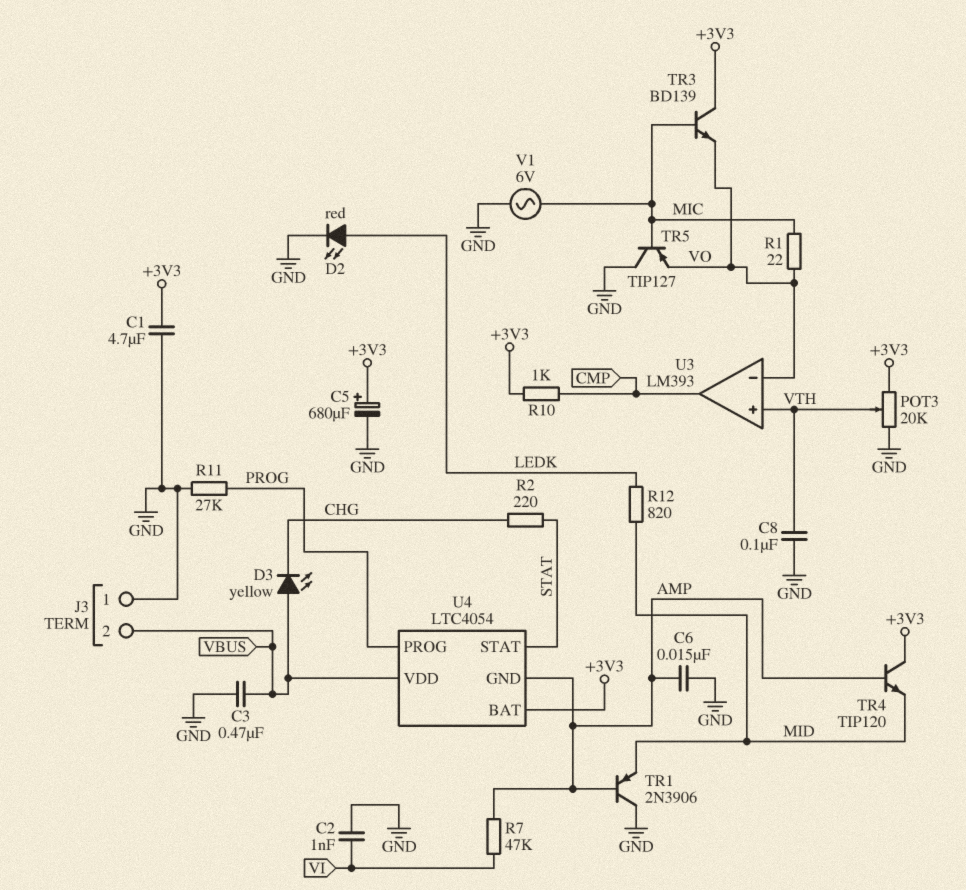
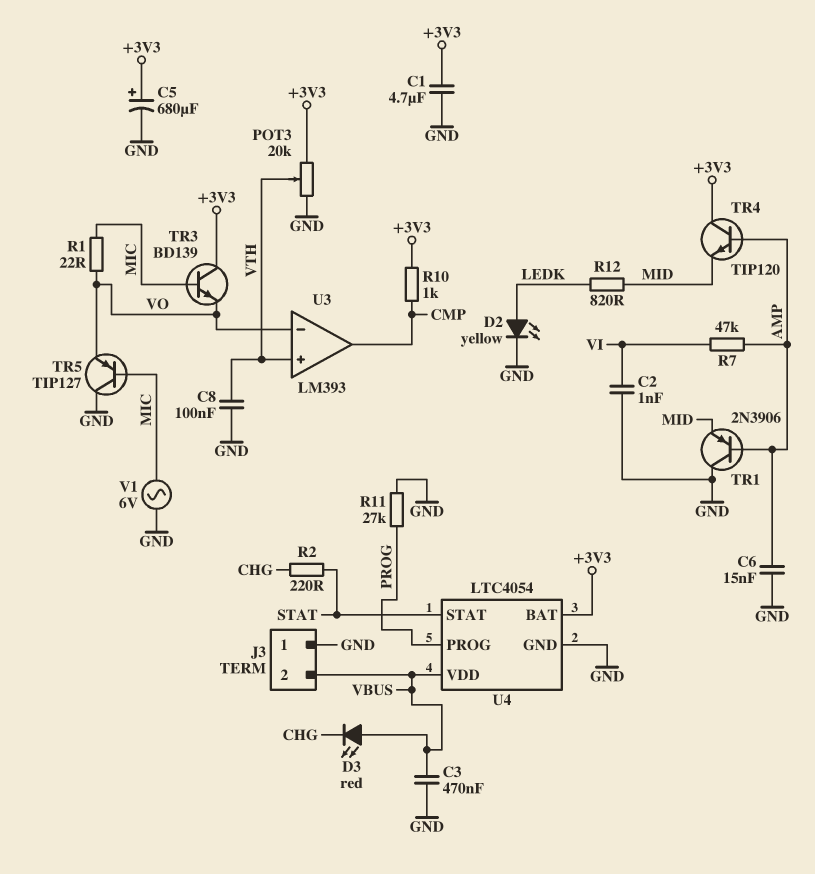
D2: LED red (A LEDK, K GND) -> LED yellow (A LEDK, K GND)
D3: LED yellow (A VBUS, K CHG) -> LED red (A VBUS, K CHG)
U4 pin GND: AMP -> GND

